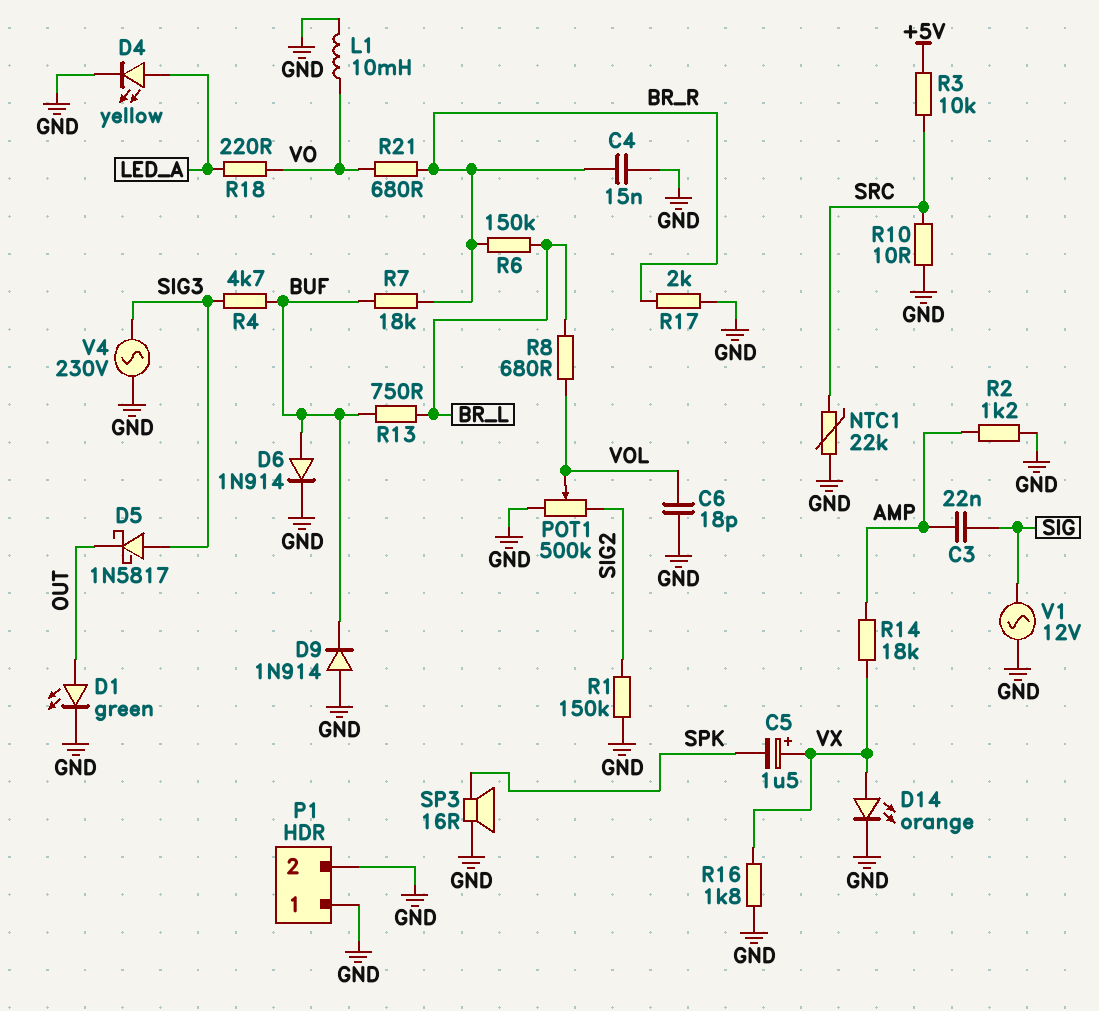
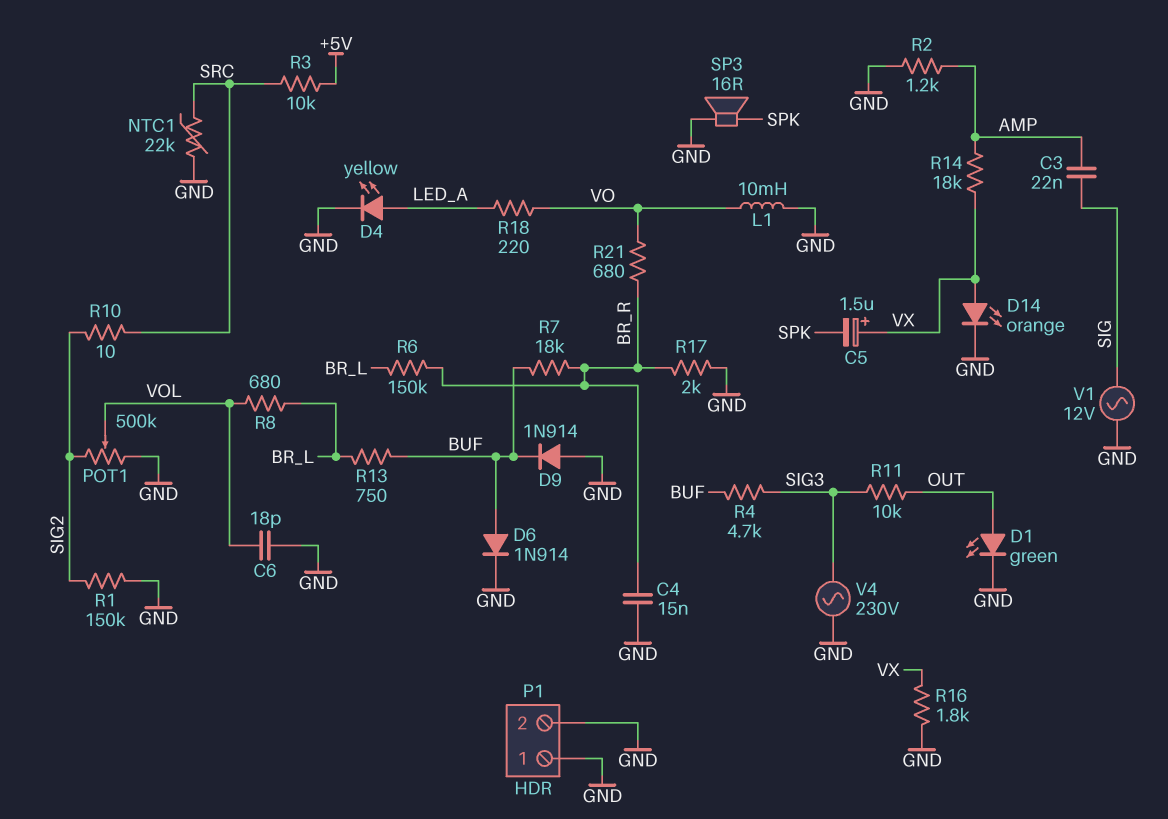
D5: schottky 1N5817 (A SIG3, K OUT) -> none
R10: 10 (GND, SRC) -> 10 (SIG2, SRC)
R11: none -> 10k (OUT, SIG3)

